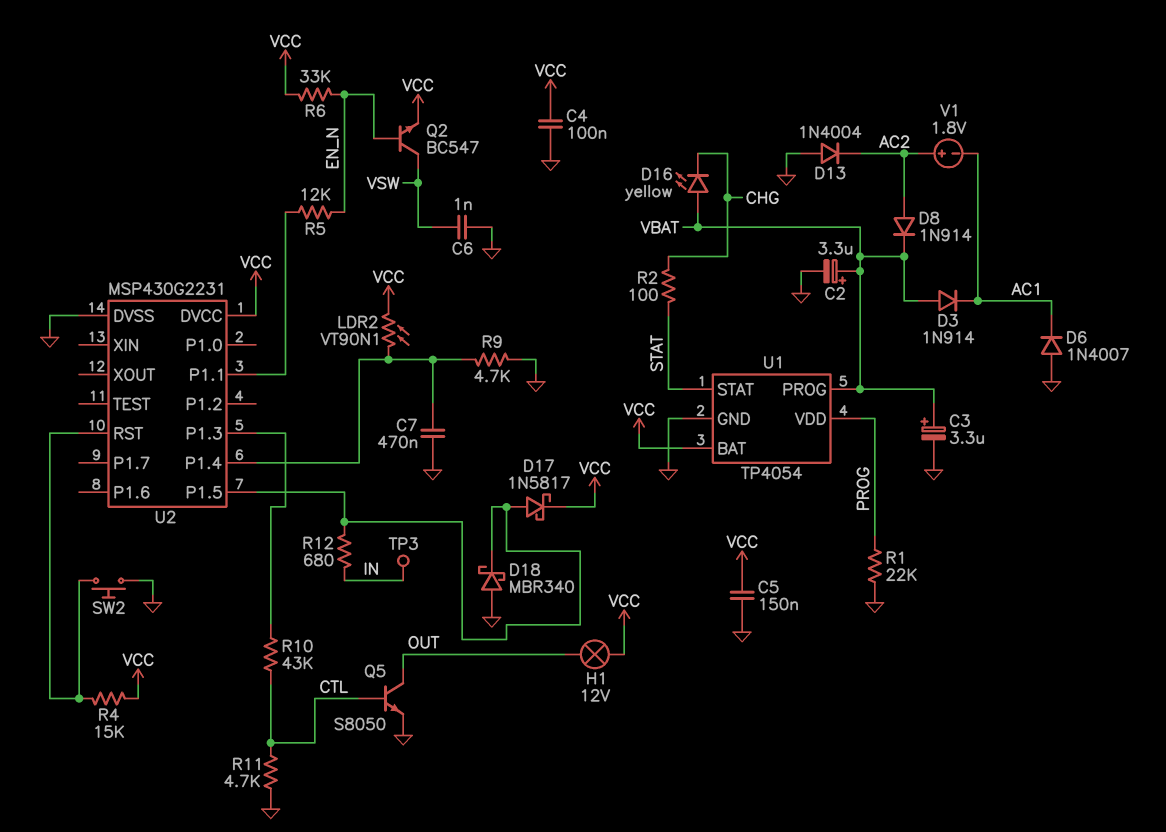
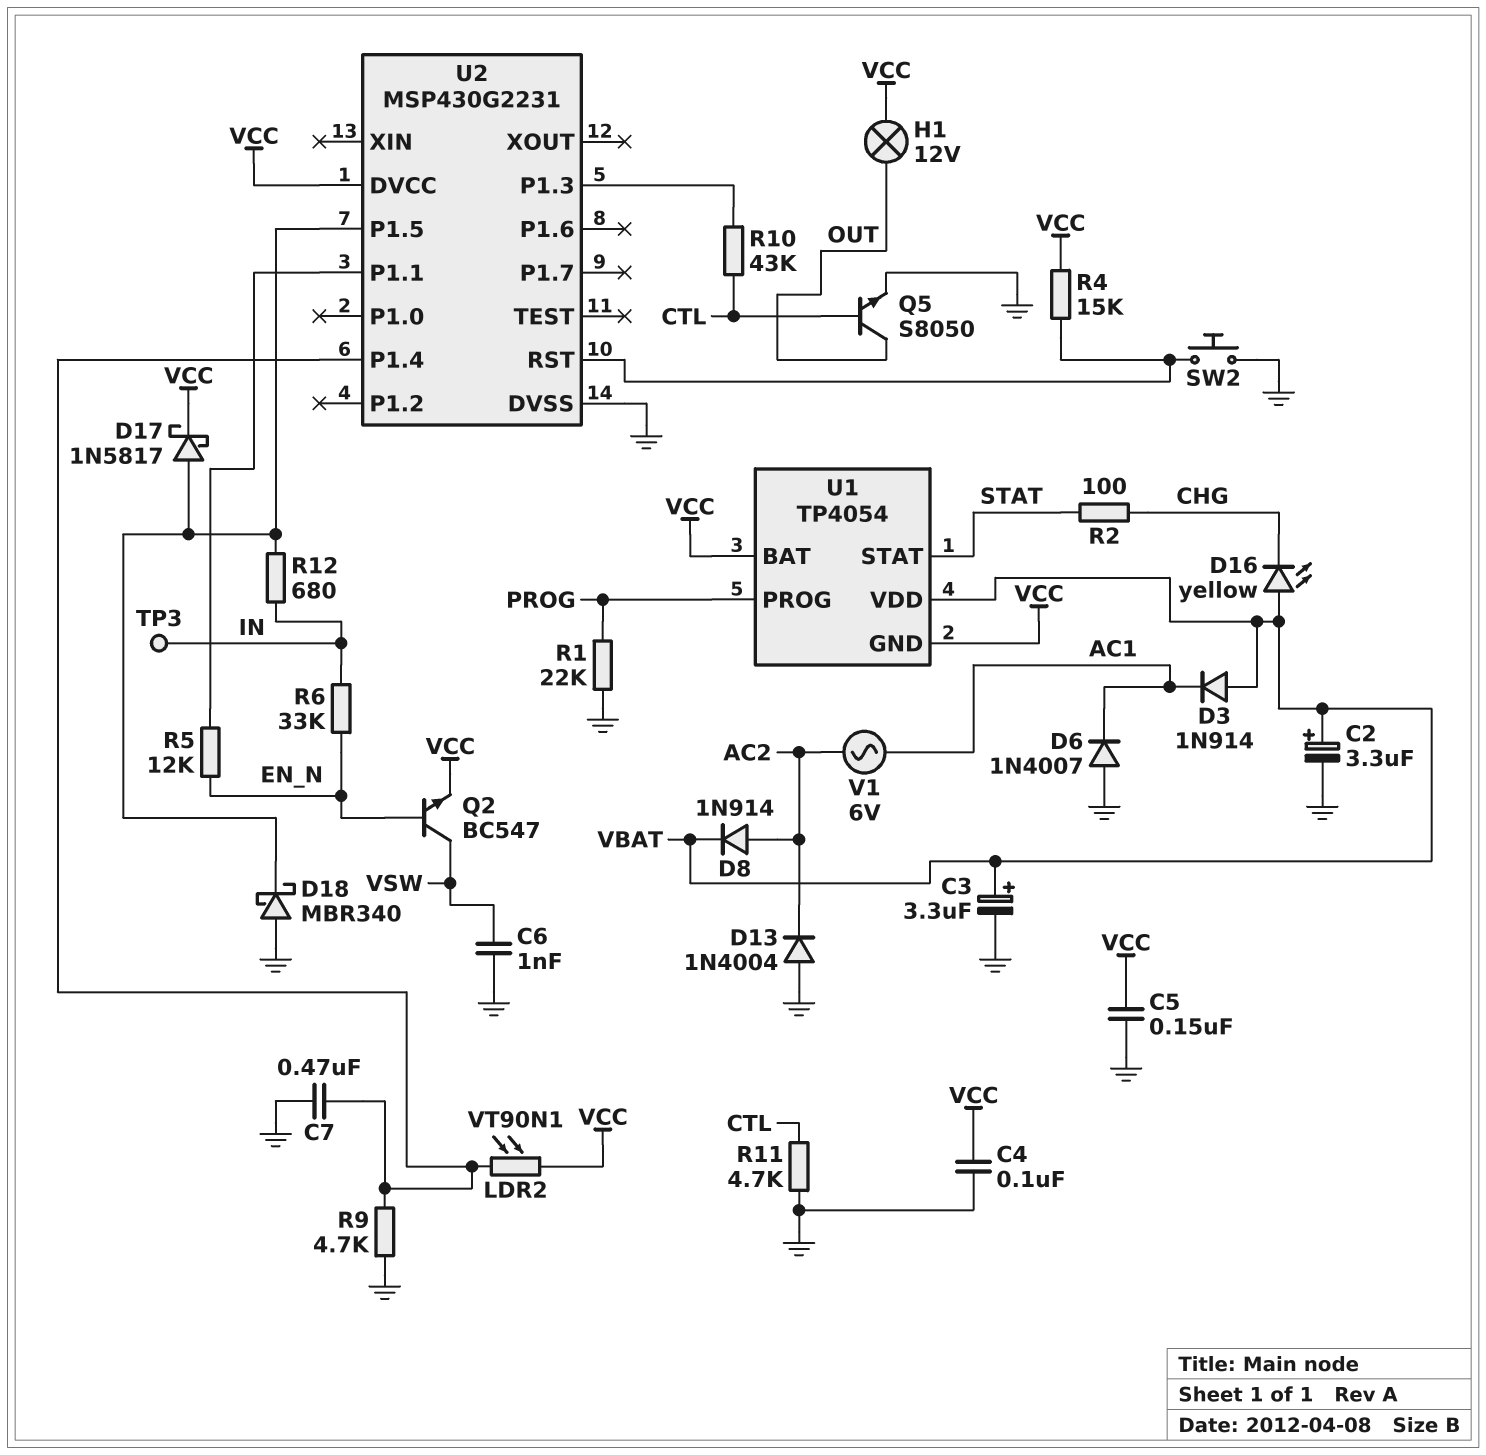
R6: 33k (EN_N, VCC) -> 33k (EN_N, IN)
U1 pin GND: GND -> VCC
U1 pin PROG: VBAT -> PROG
U1 pin VDD: PROG -> VBAT
V1: 1.8V (plus AC2, minus AC1) -> AC 6V (AC1, AC2)

